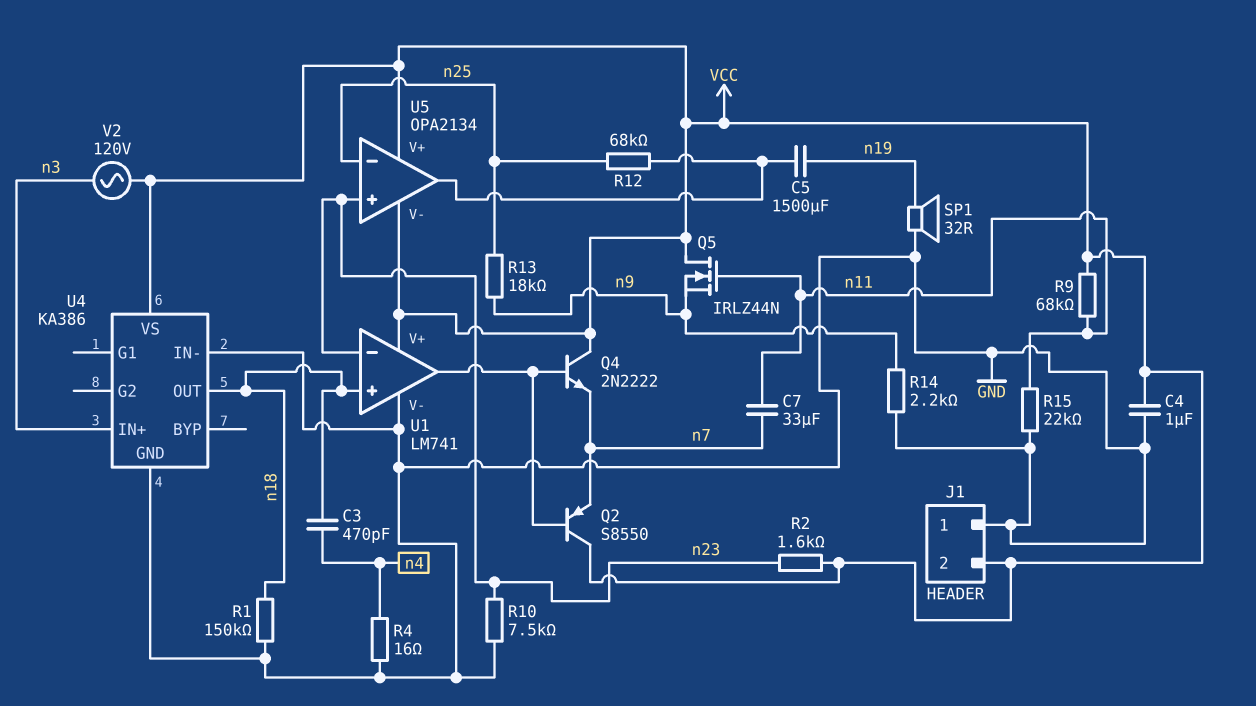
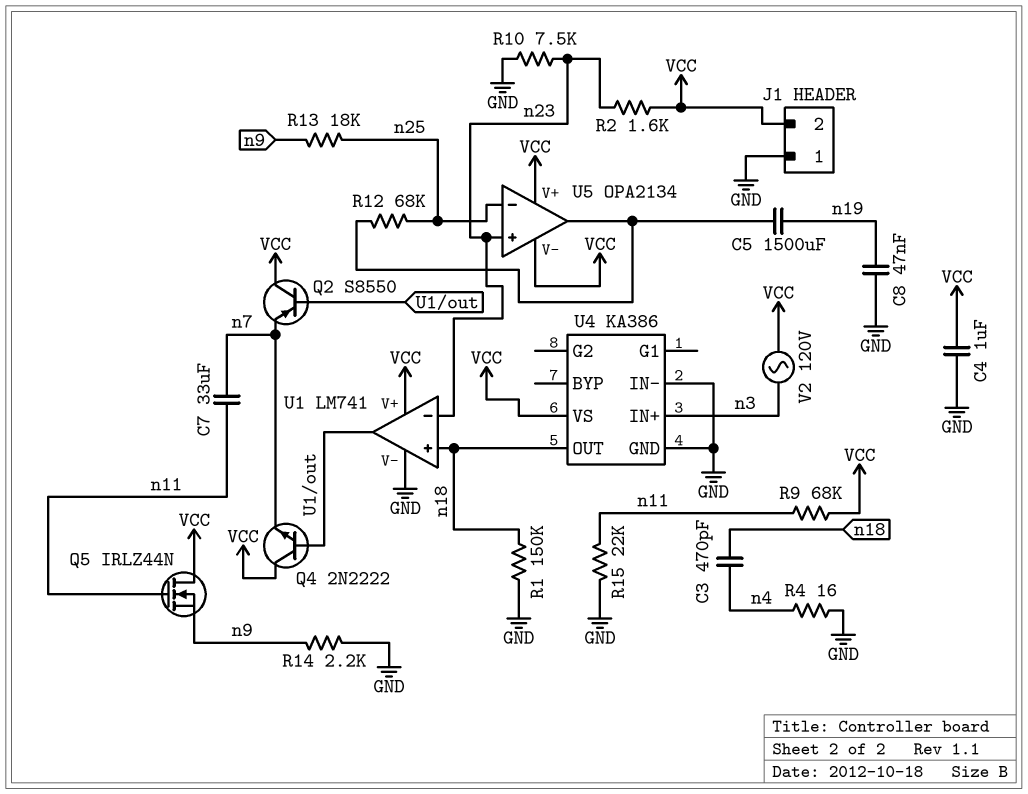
C8: none -> 47nF (GND, n19)
SP1: speaker 32R (GND, n19) -> none

